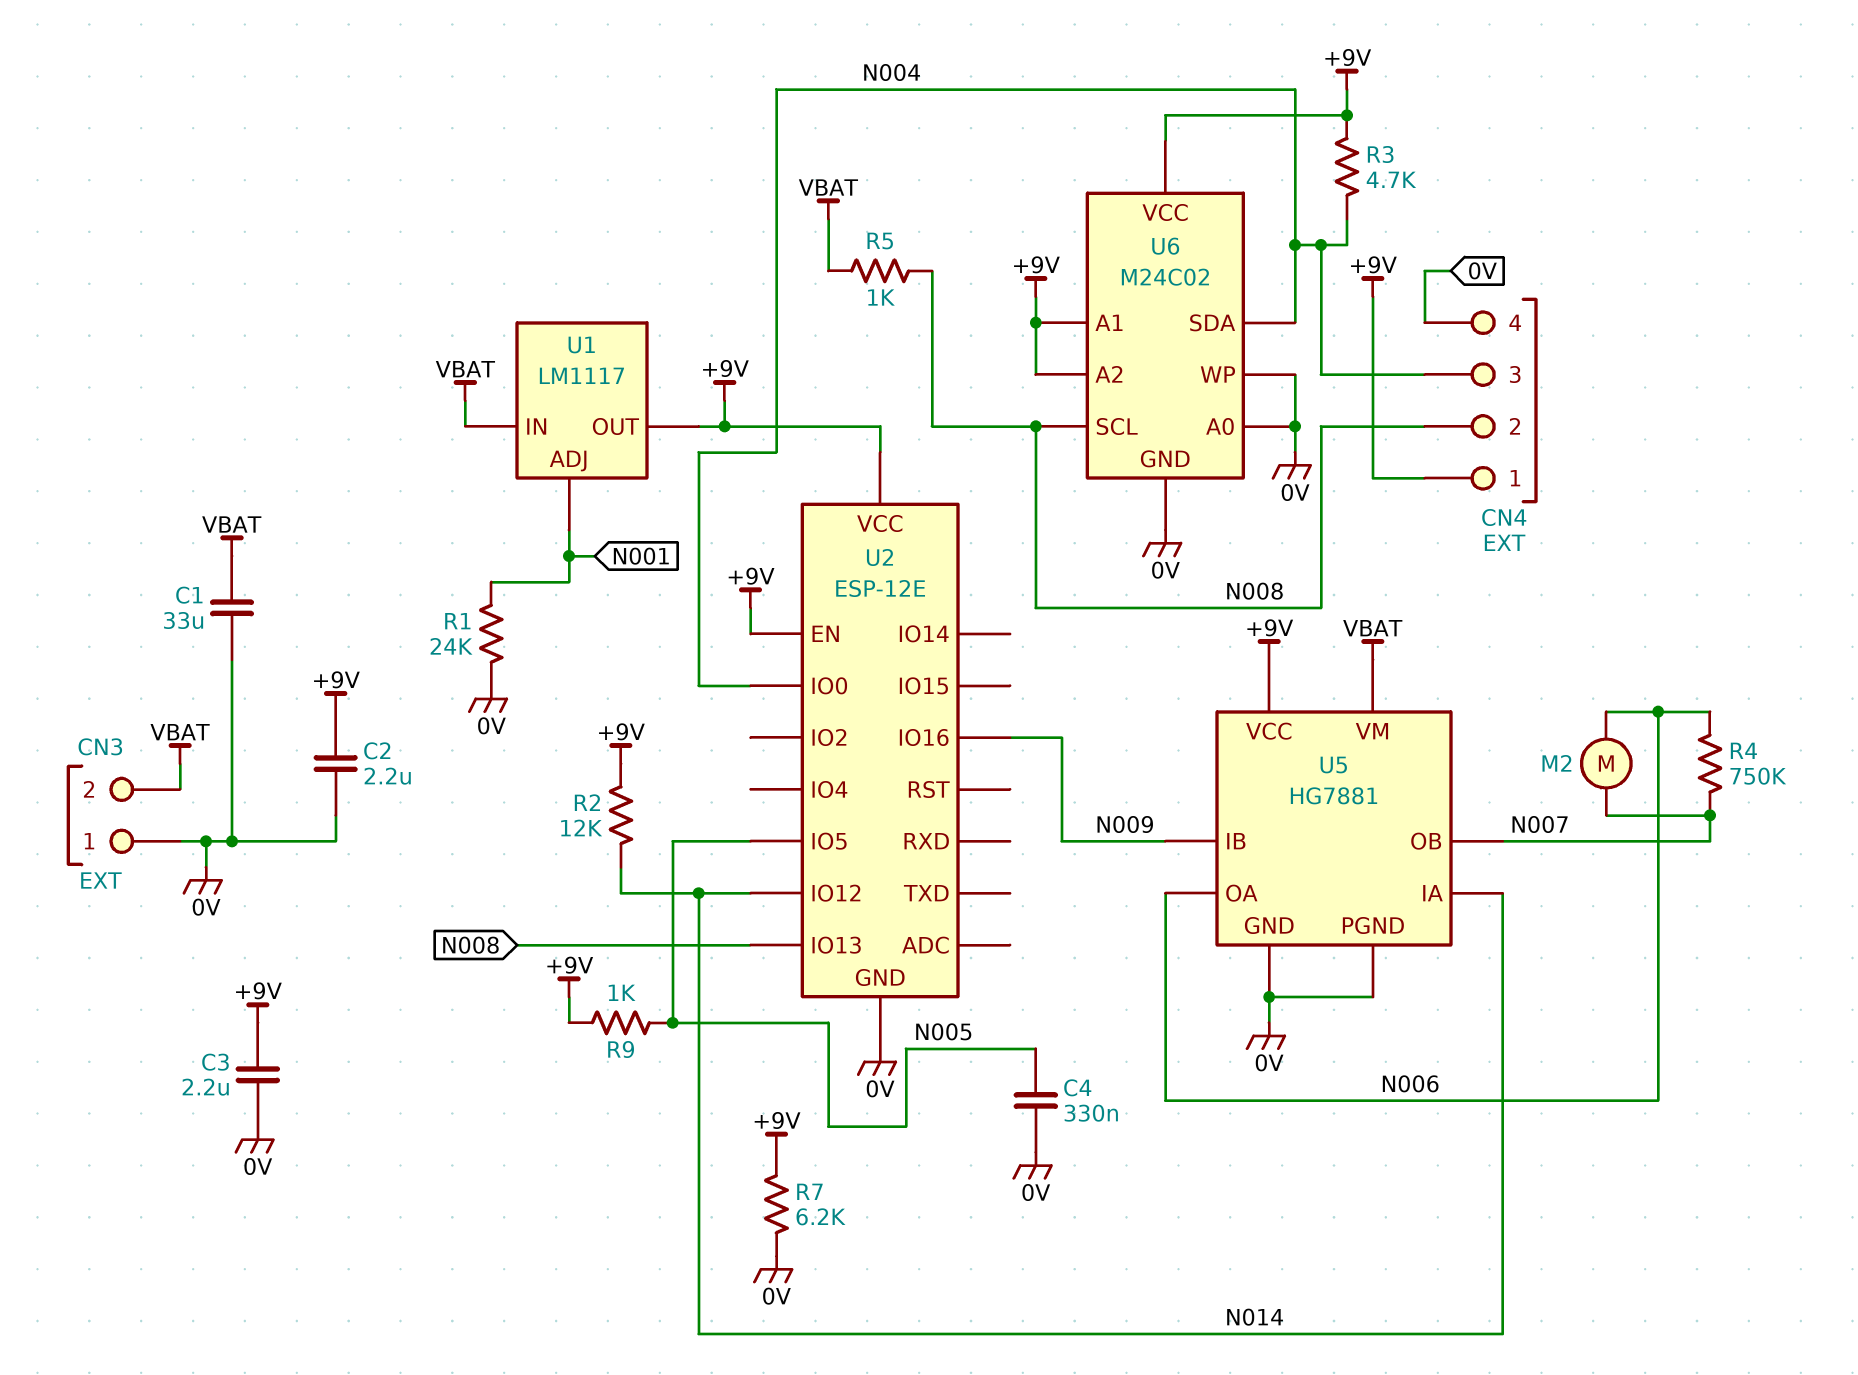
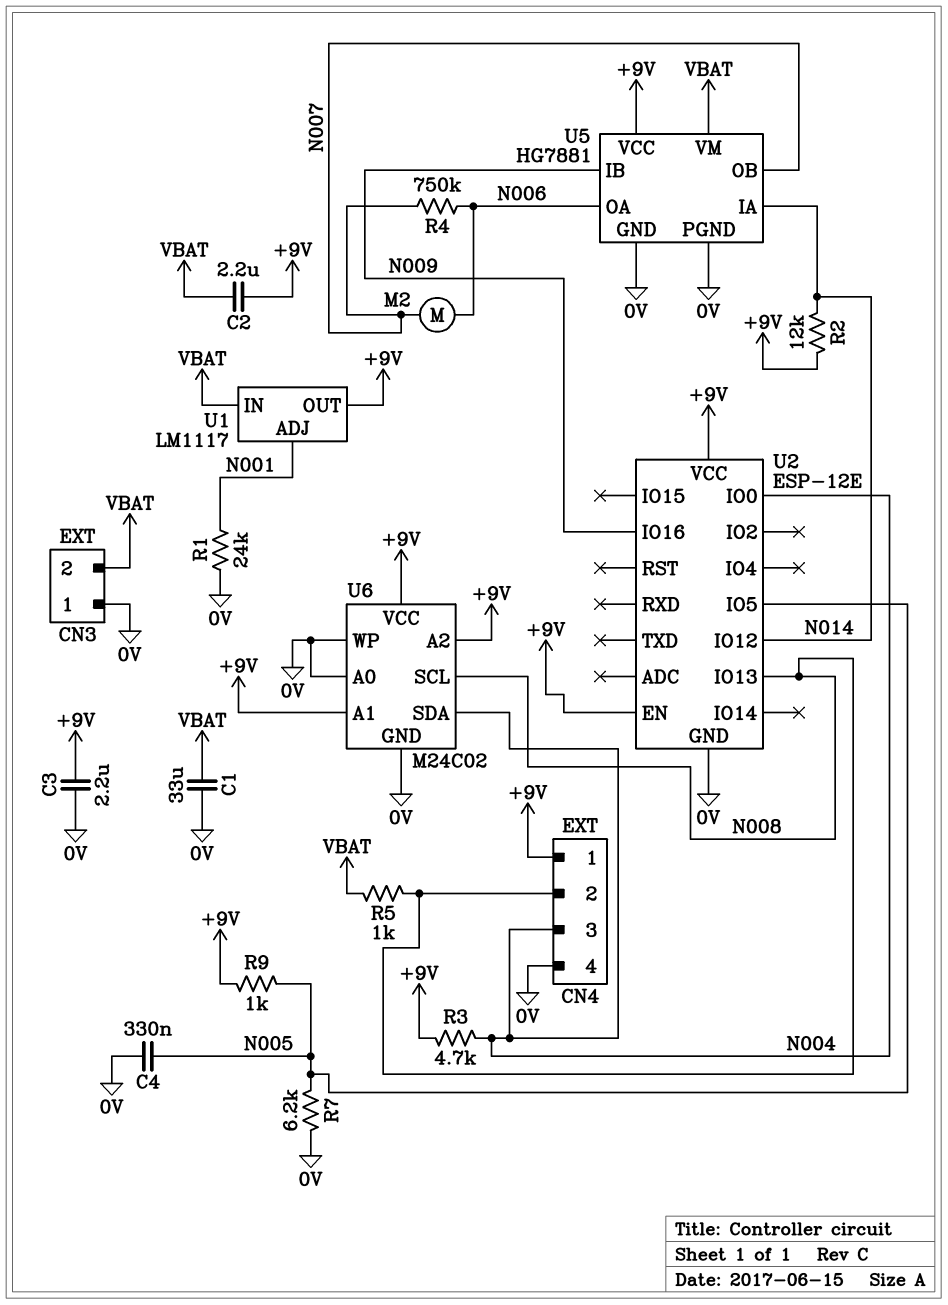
C2: 2.2uF (+9V, 0V) -> 2.2uF (+9V, VBAT)
R7: 6.2k (+9V, 0V) -> 6.2k (0V, N005)

